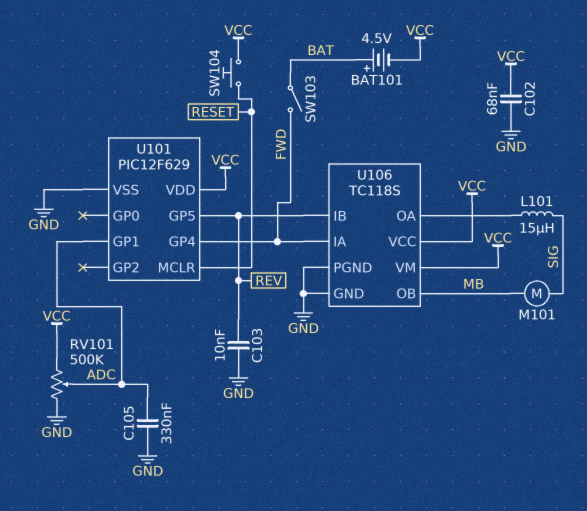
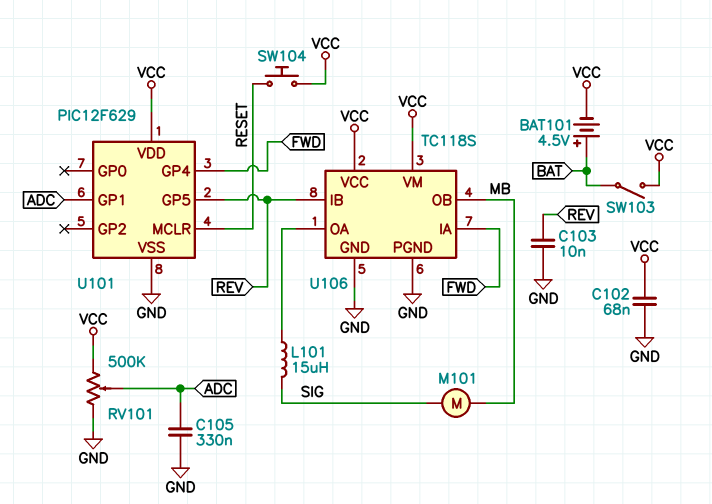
SW103: switch (BAT, FWD) -> switch (BAT, VCC)

